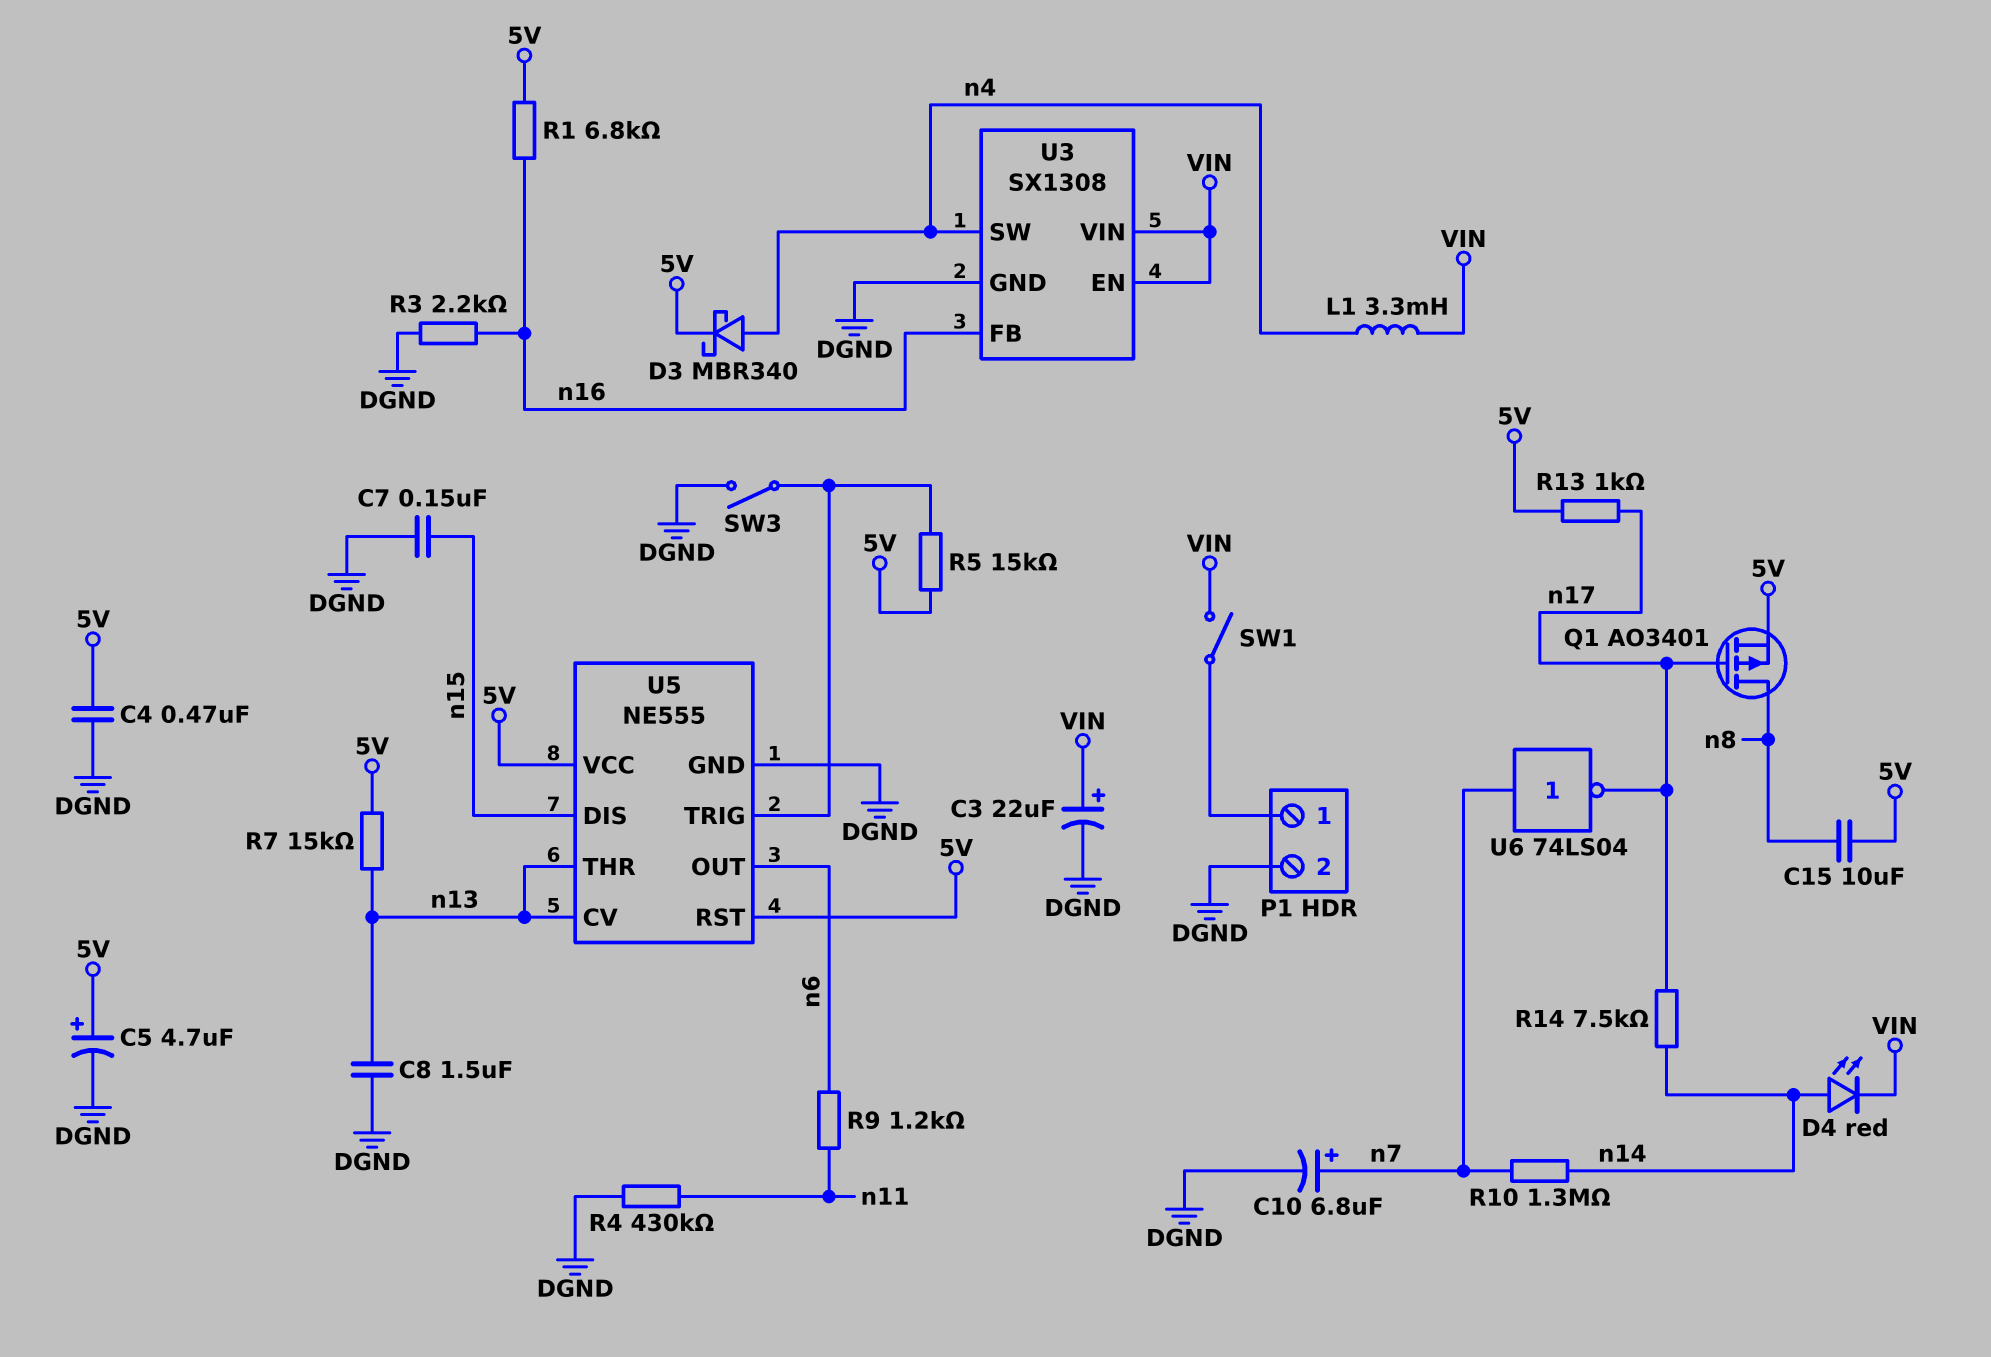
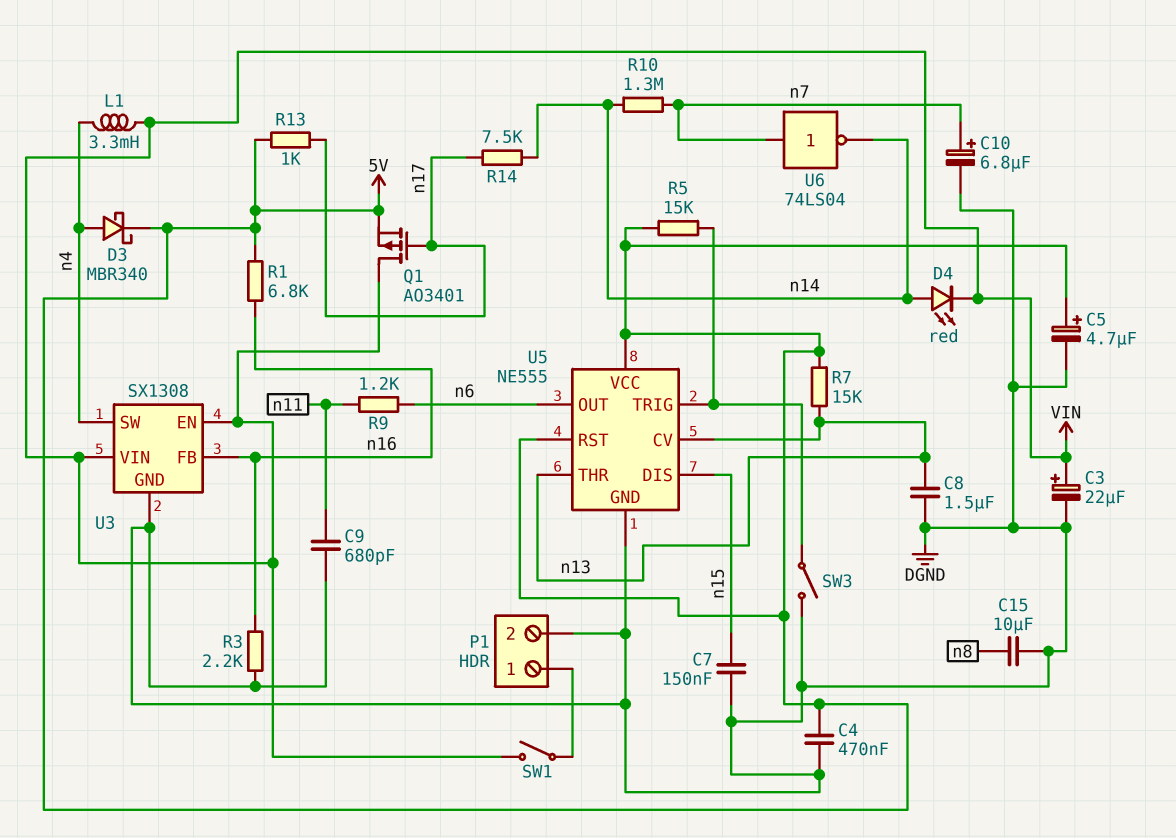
C9: none -> 680pF (DGND, n11)
C15: 10uF (5V, n8) -> 10uF (DGND, n8)
Q1: PMOS AO3401 (G n17, D n8, S 5V) -> PMOS AO3401 (G n17, D VIN, S 5V)
R4: 430k (DGND, n11) -> none
U6: NOT 74LS04 (in n7, out n17) -> NOT 74LS04 (in n7, out n14)

